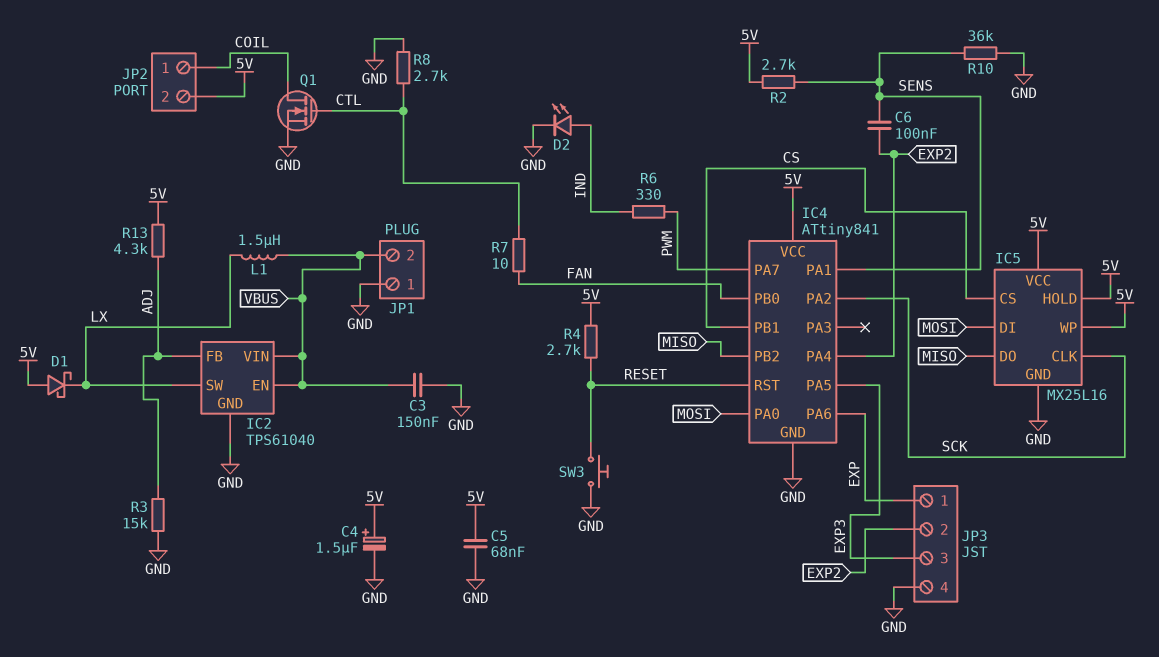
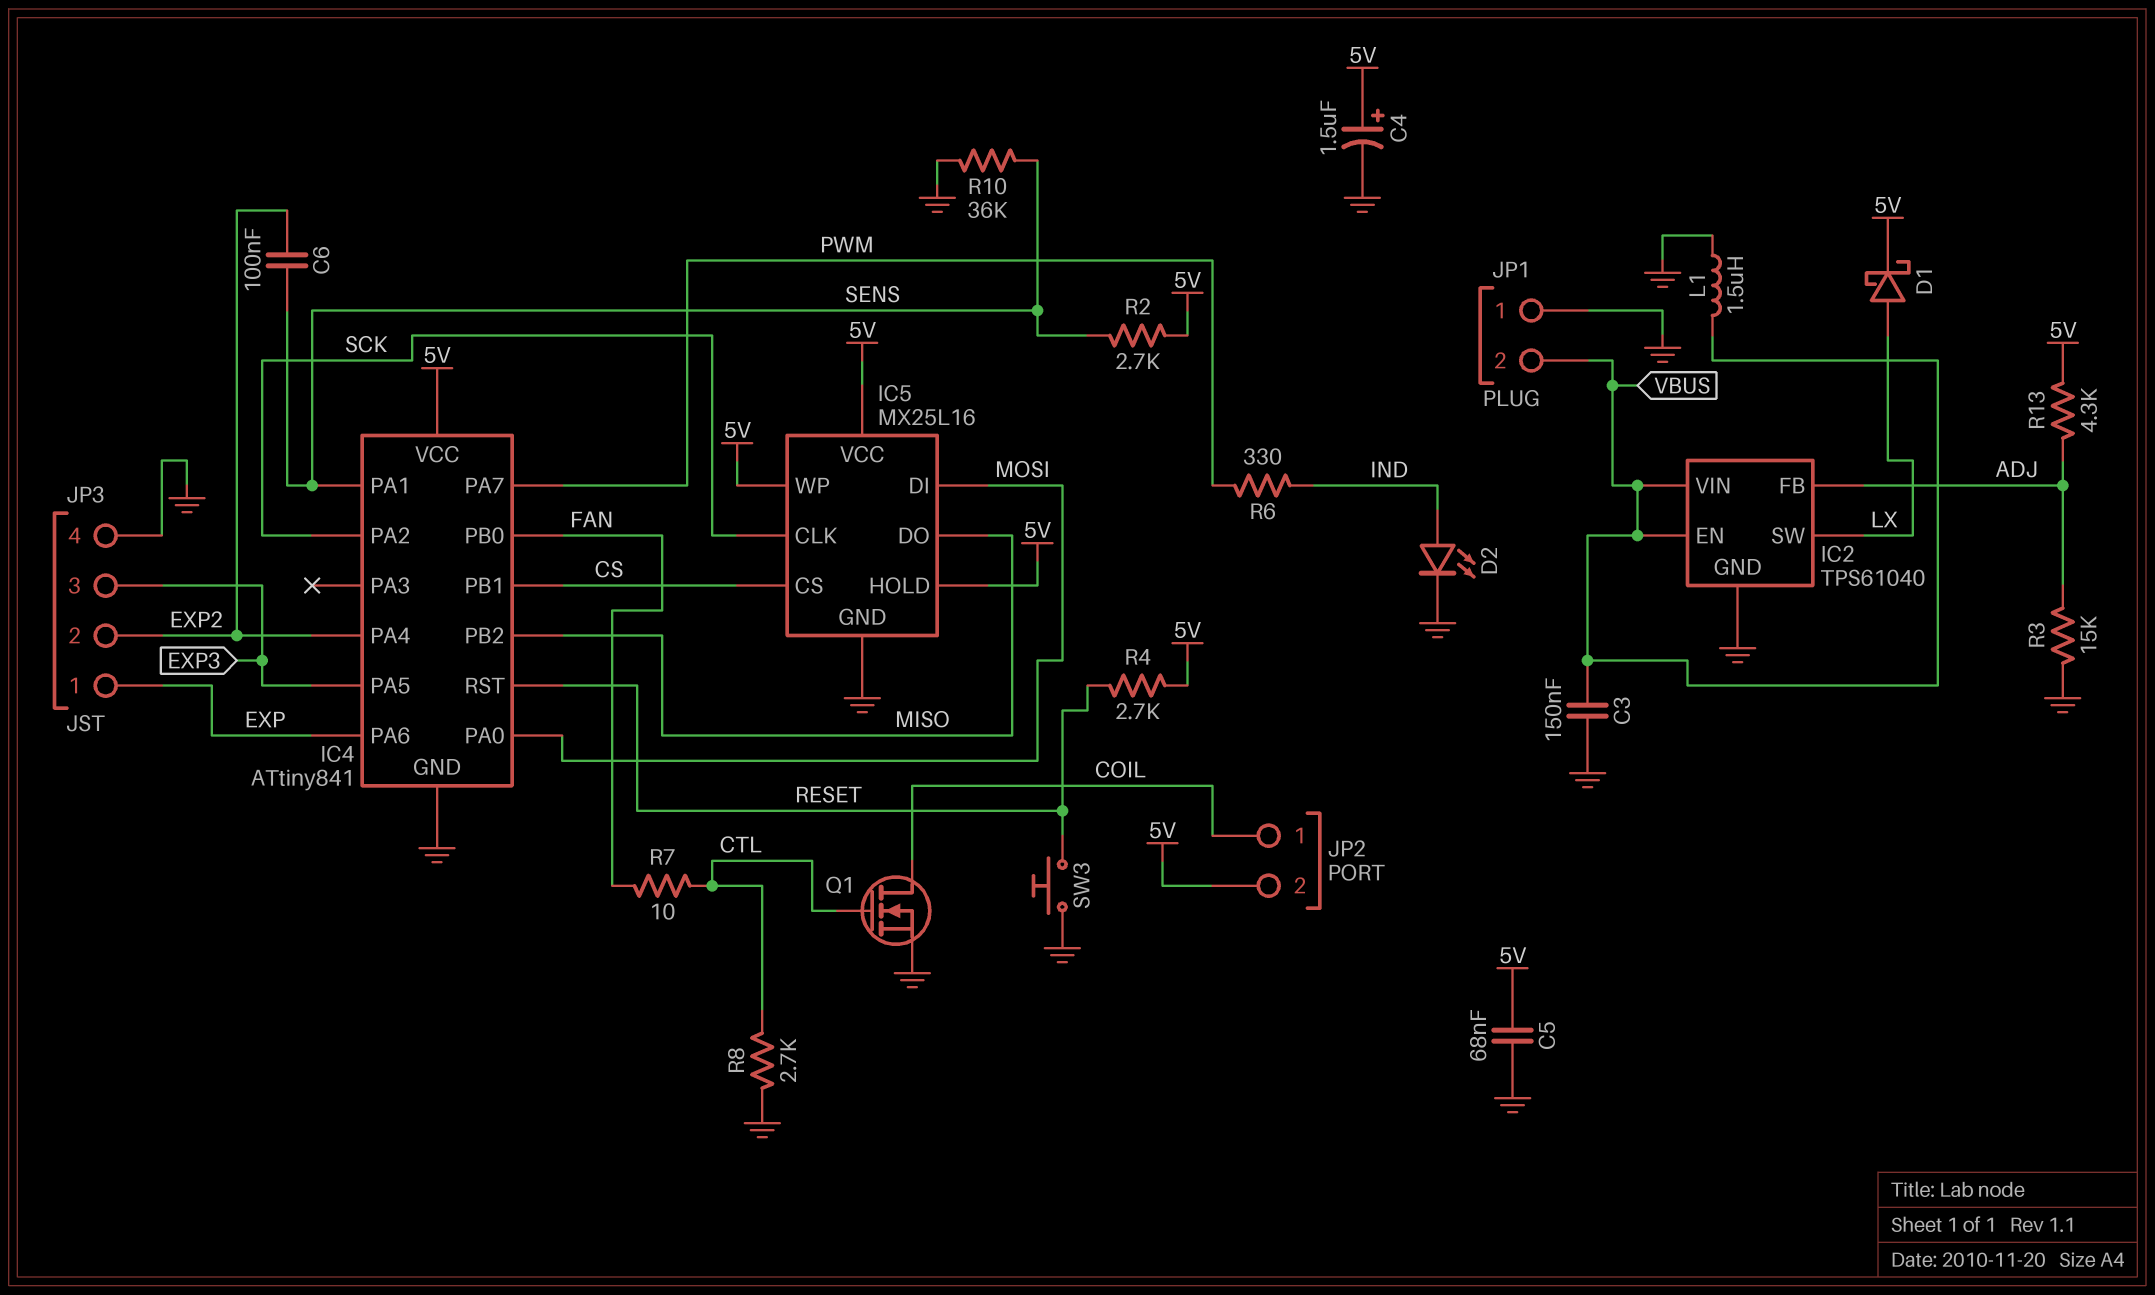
D1: schottky (A 5V, K LX) -> schottky (A LX, K 5V)
L1: 1.5uH (LX, VBUS) -> 1.5uH (GND, VBUS)

